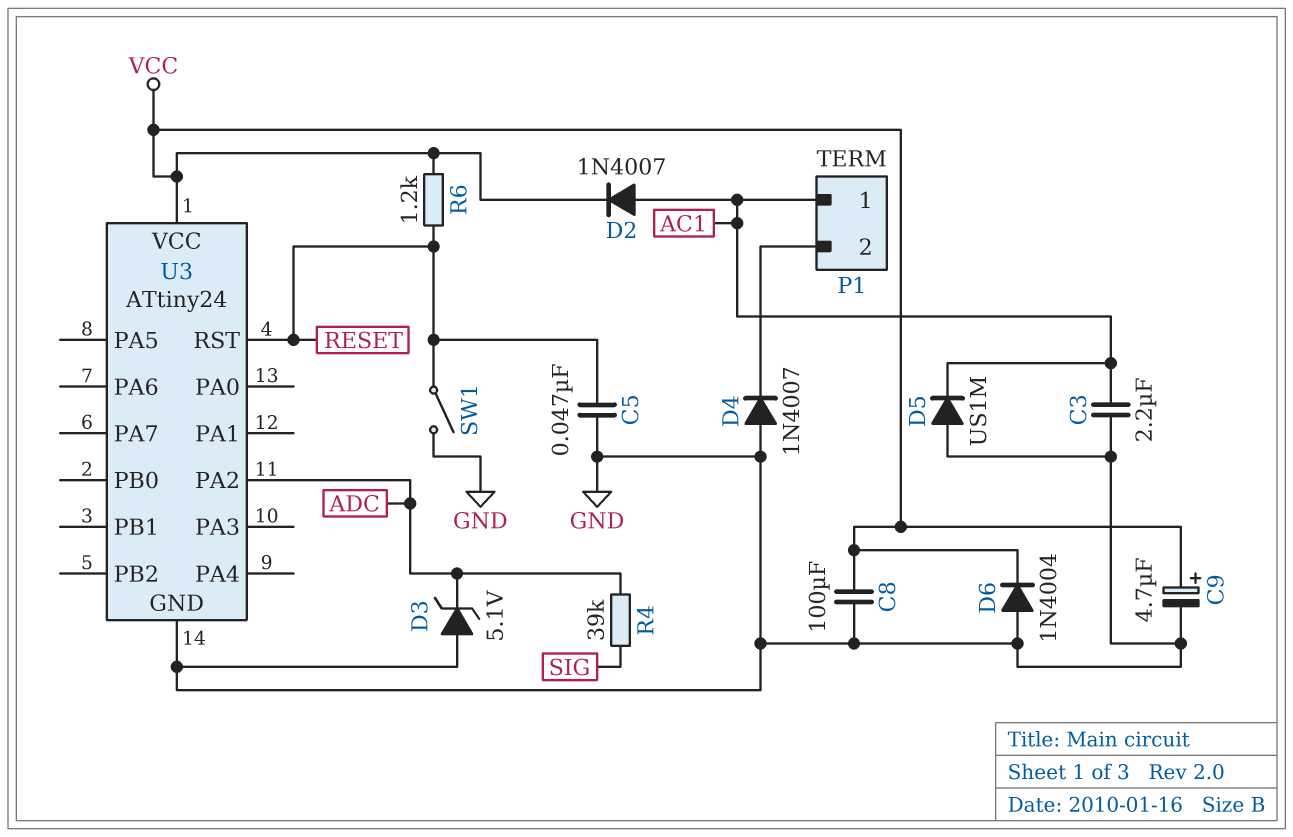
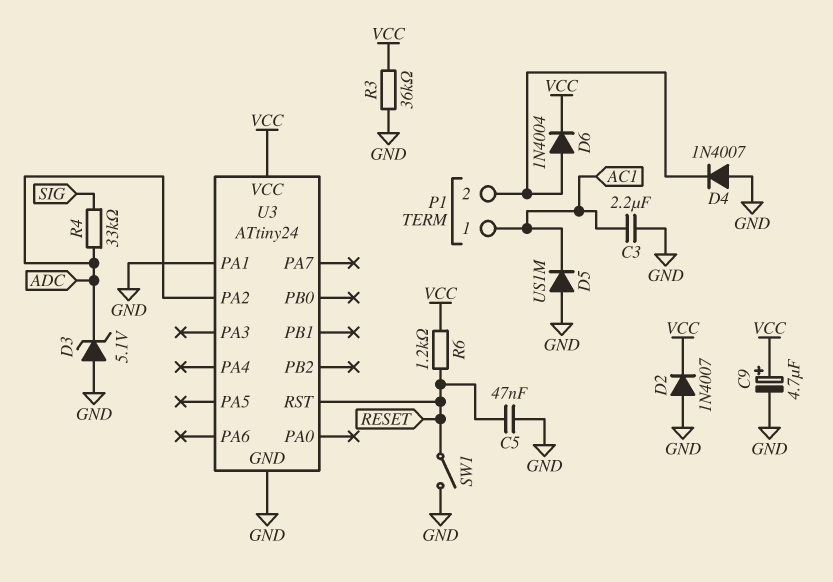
C8: 100uF (GND, VCC) -> none
D2: diode 1N4007 (A AC1, K VCC) -> diode 1N4007 (A GND, K VCC)
D6: diode 1N4004 (A GND, K VCC) -> diode 1N4004 (A P1/2, K VCC)
R3: none -> 36k (GND, VCC)
R4: 39k (ADC, SIG) -> 33k (ADC, SIG)
U3 pin PA1: none -> GND

